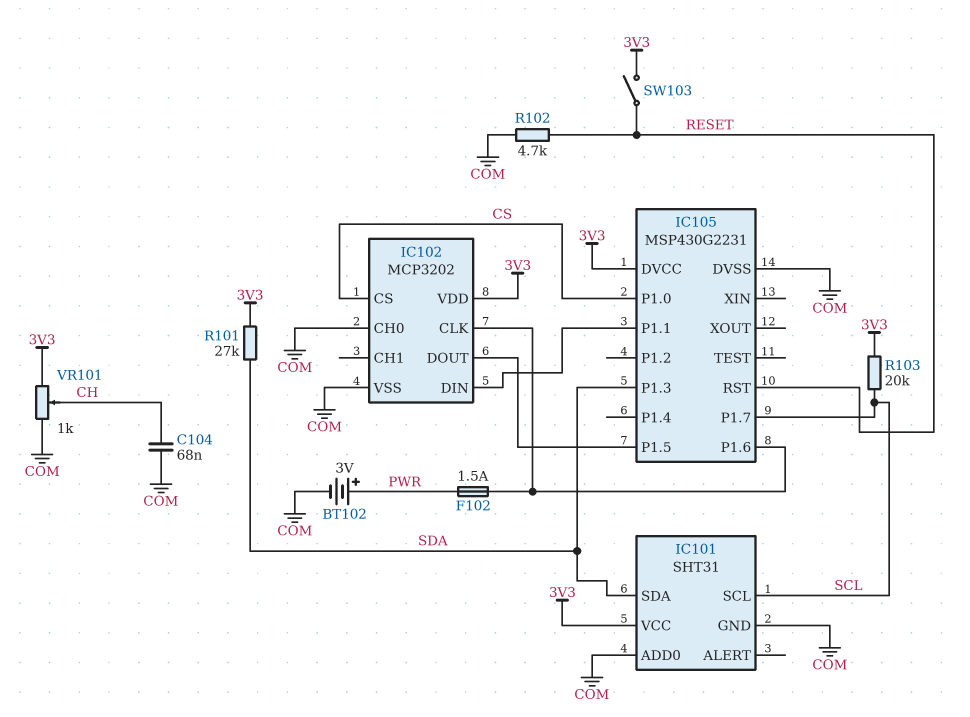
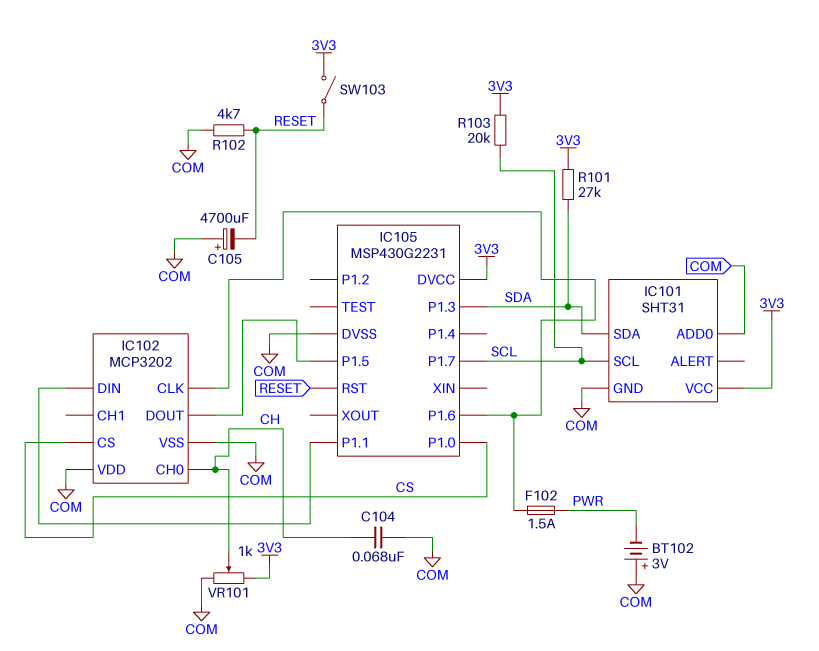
BT102: 3V (plus PWR, minus COM) -> 3V (plus COM, minus PWR)
C105: none -> 4700uF (plus COM, minus RESET)
IC102 pin CH0: COM -> CH
IC102 pin VDD: 3V3 -> COM

